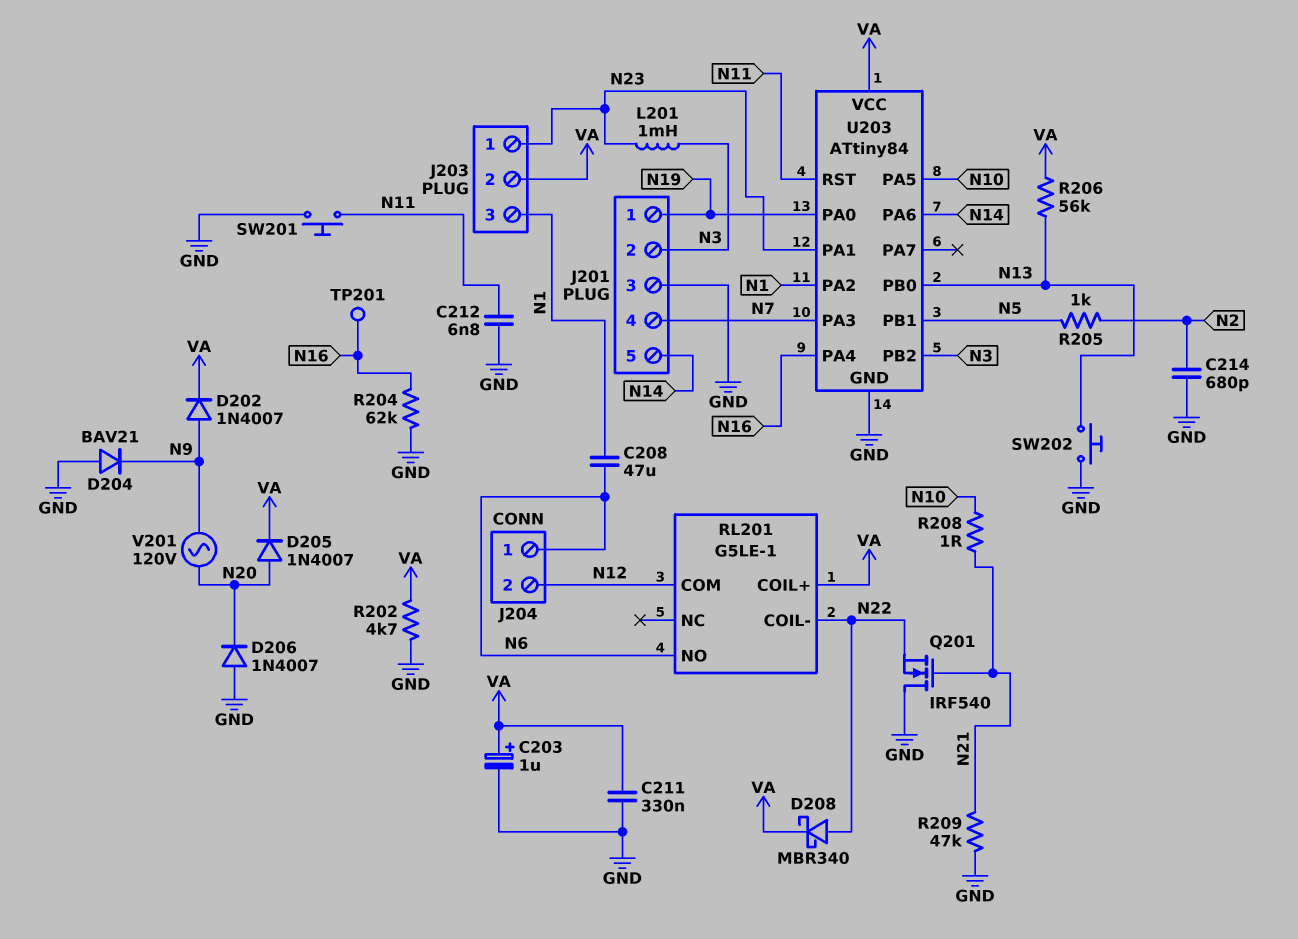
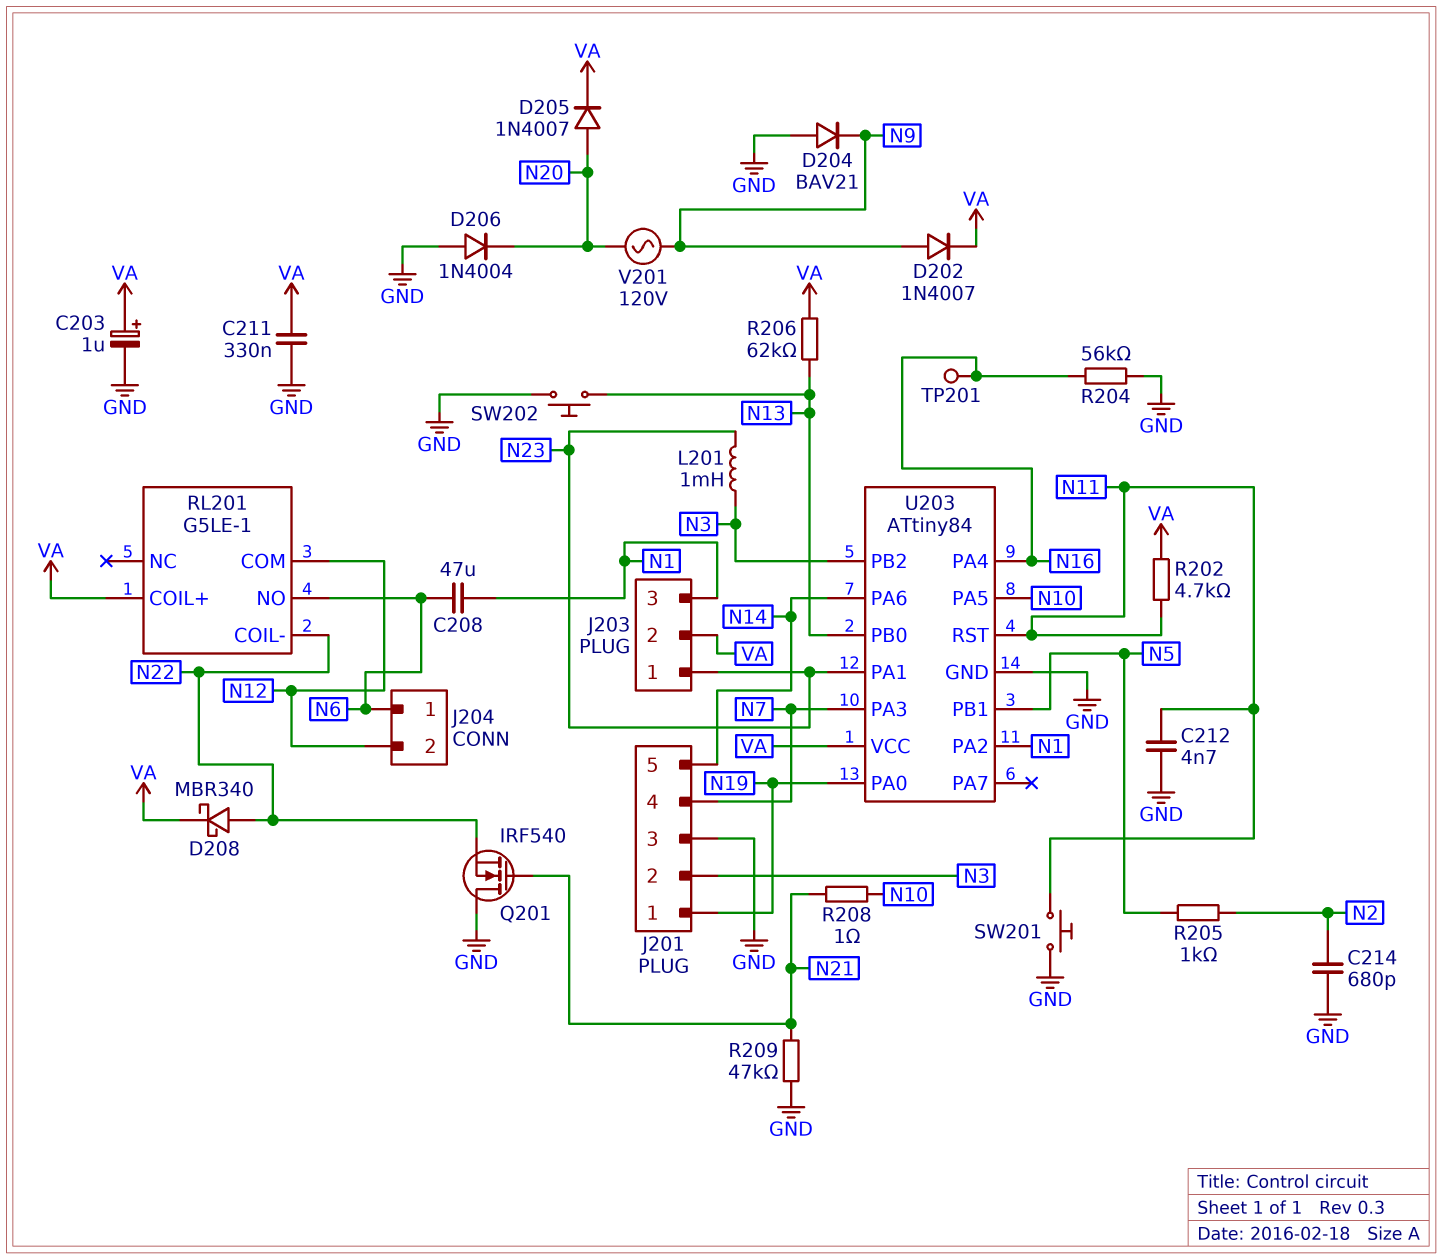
C212: 6.8nF (GND, N11) -> 4.7nF (GND, N11)
D206: diode 1N4007 (A GND, K N20) -> diode 1N4004 (A GND, K N20)
R202: 4.7k (GND, VA) -> 4.7k (N11, VA)
R204: 62k (GND, N16) -> 56k (GND, N16)
R206: 56k (N13, VA) -> 62k (N13, VA)

